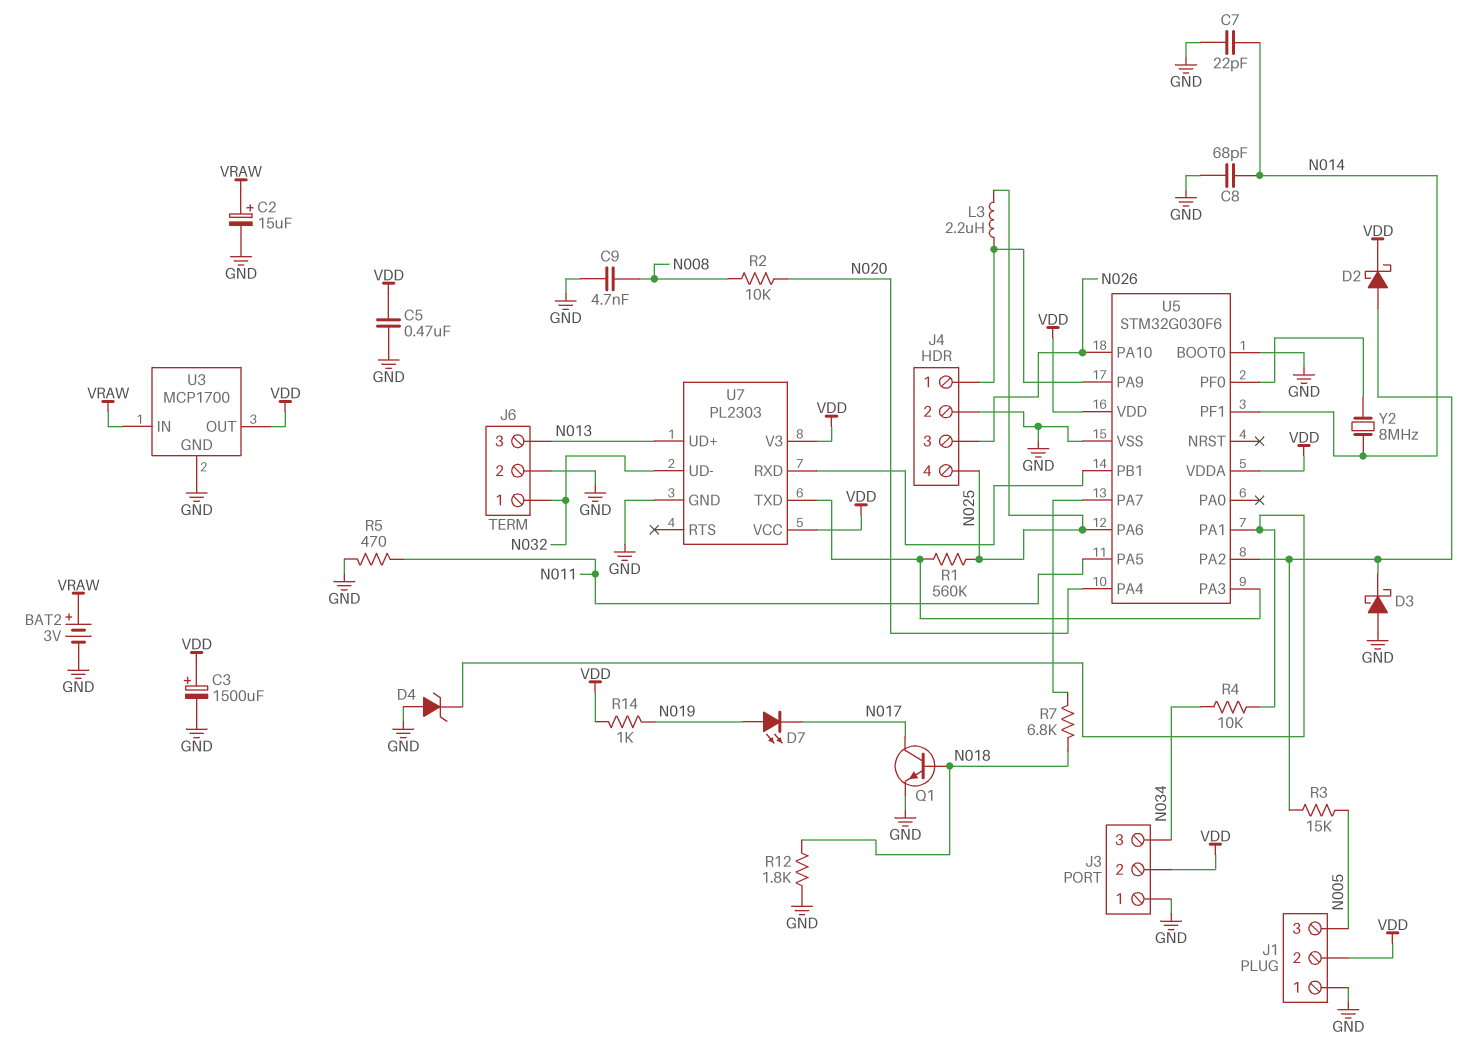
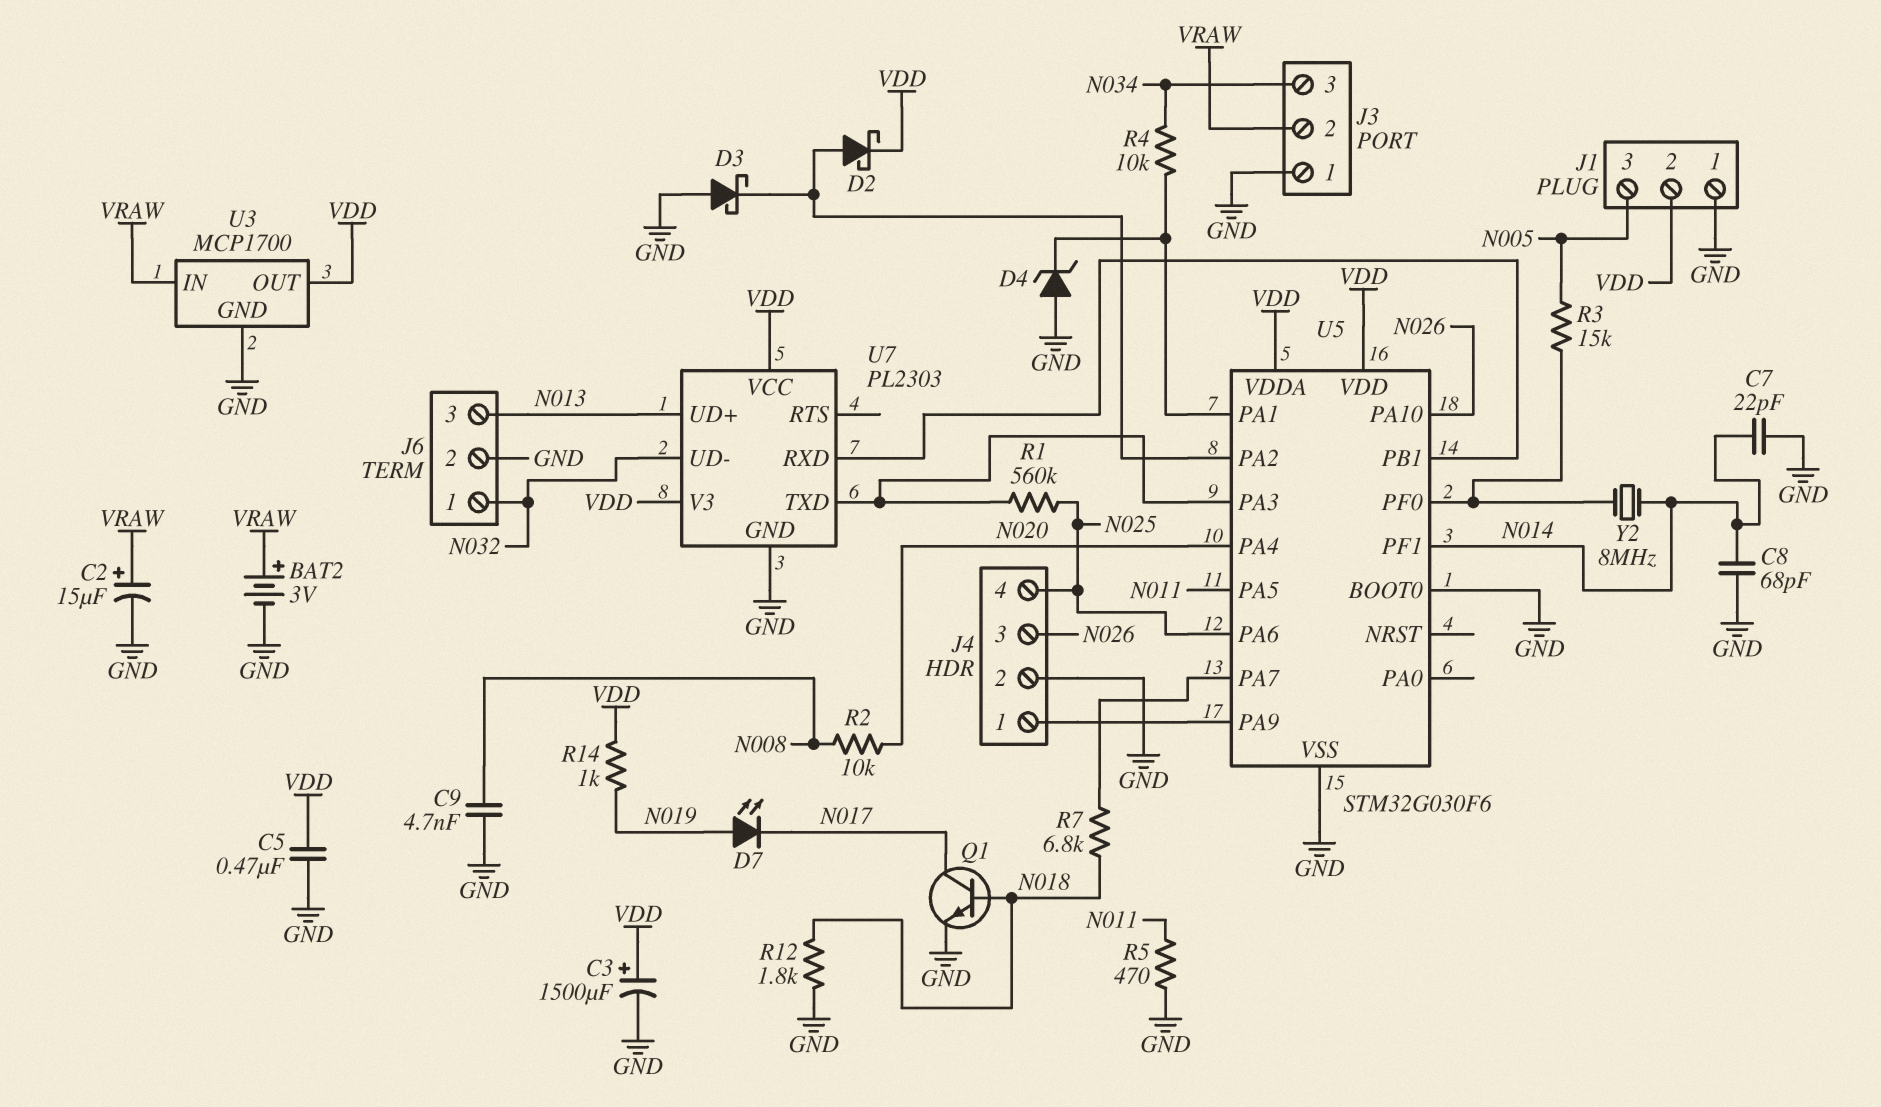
J3 pin 2: VDD -> VRAW
L3: 2.2uH (J4/1, N025) -> none
R3: 15k (N005, U5/PA2) -> 15k (N005, U5/PF0)

